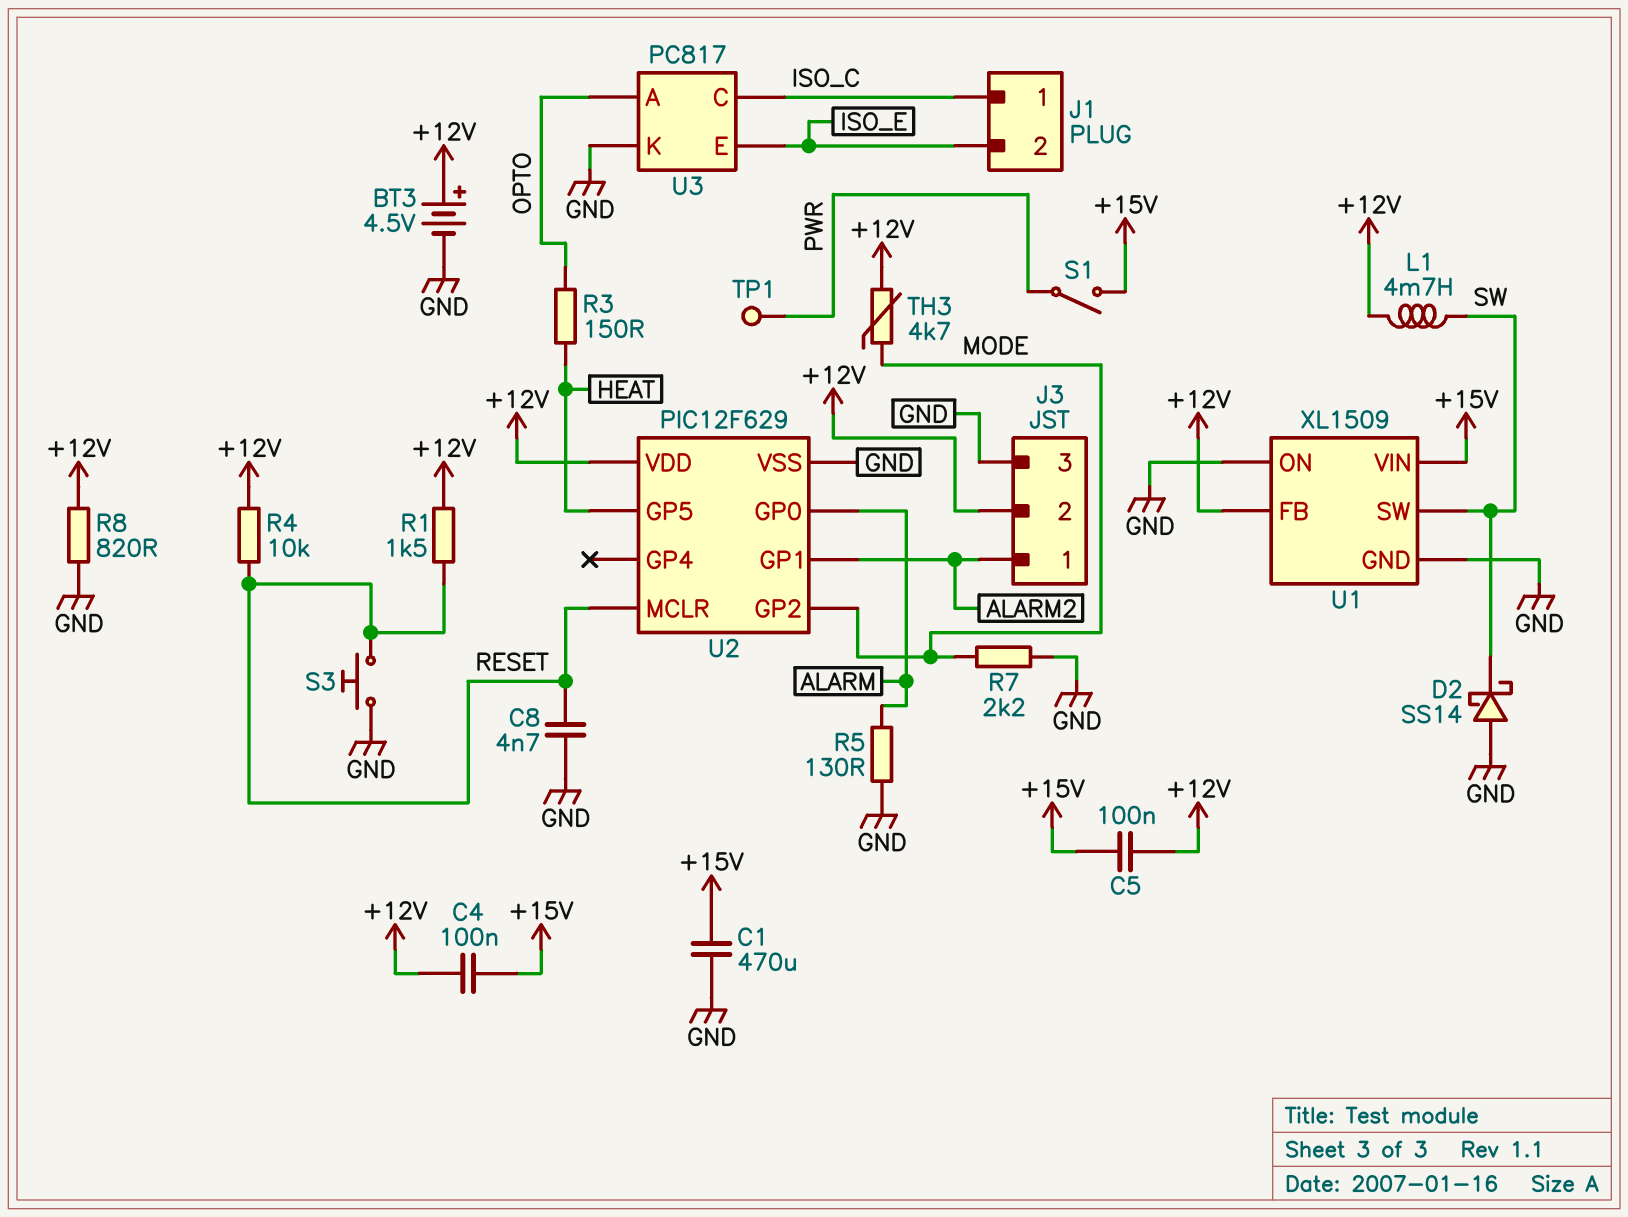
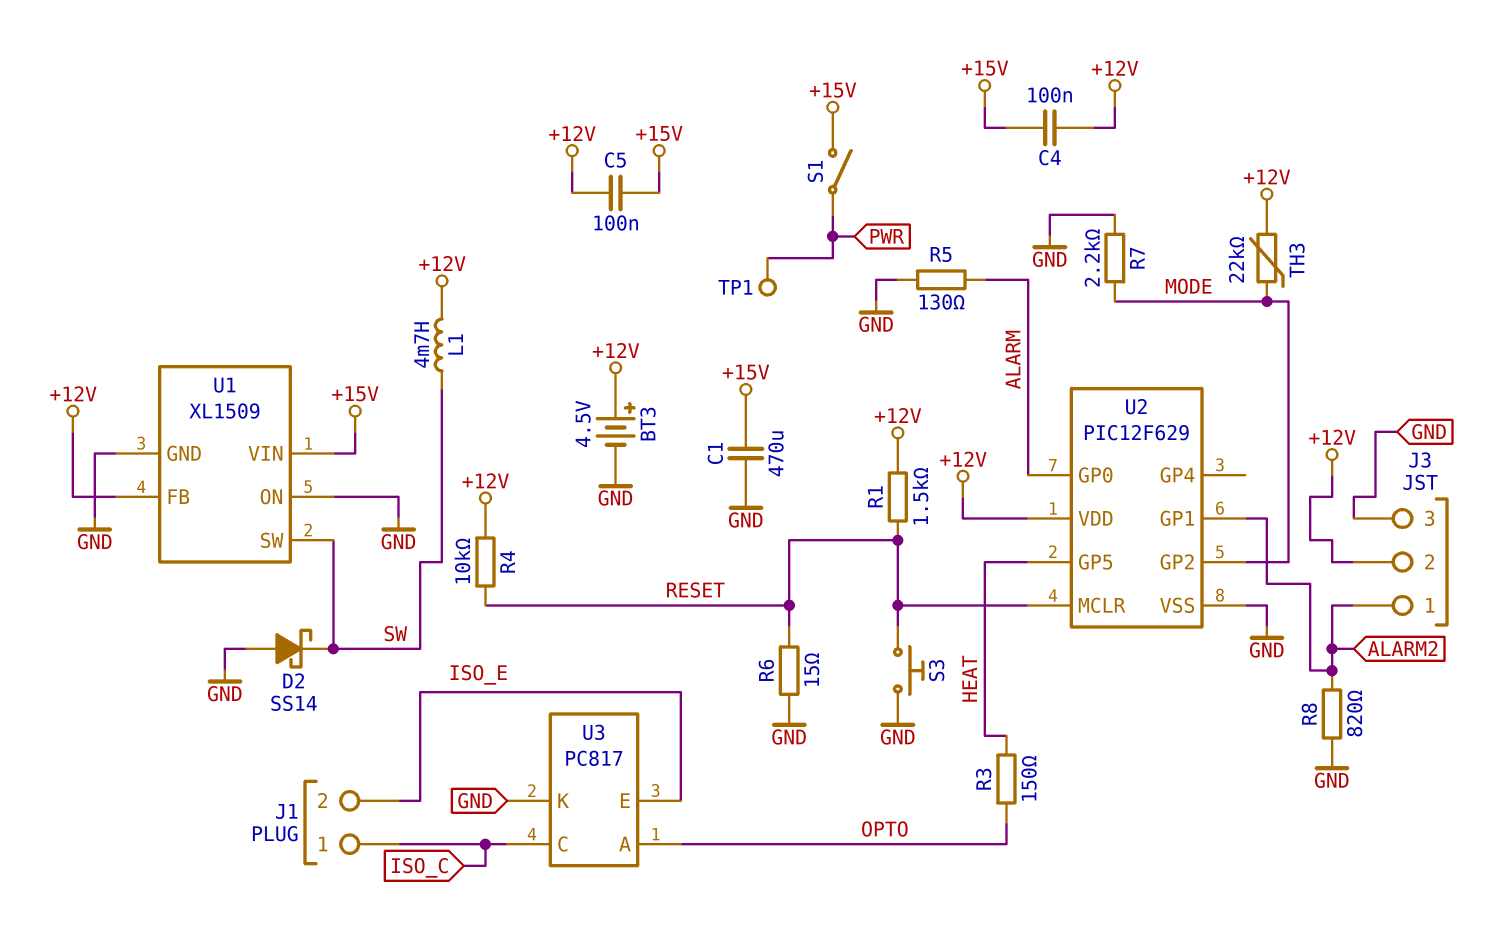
C8: 4.7nF (GND, RESET) -> none
R6: none -> 15 (GND, RESET)
R8: 820 (+12V, GND) -> 820 (ALARM2, GND)
TH3: 4.7k (+12V, MODE) -> 22k (+12V, MODE)

